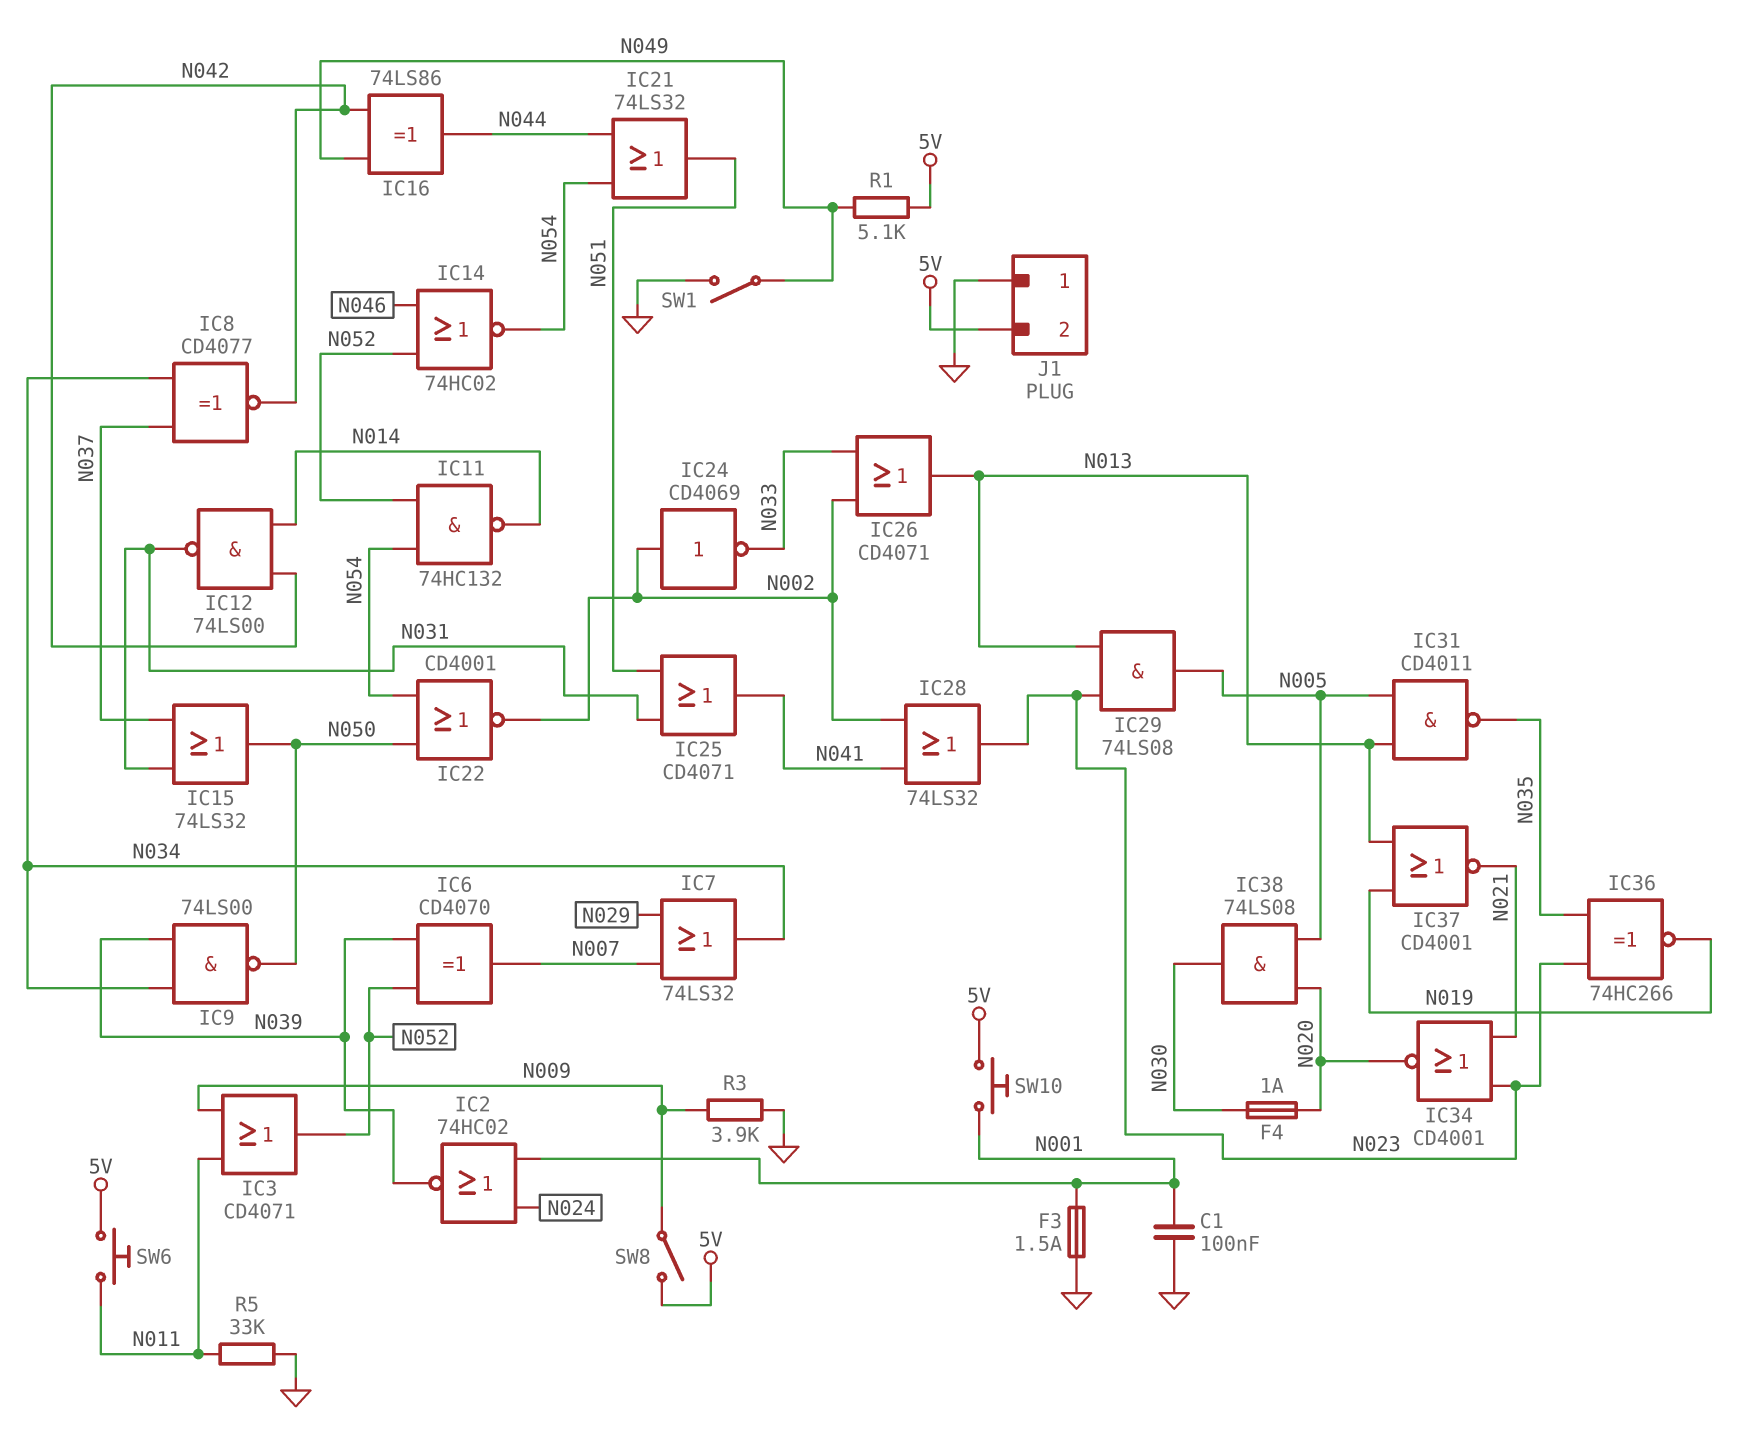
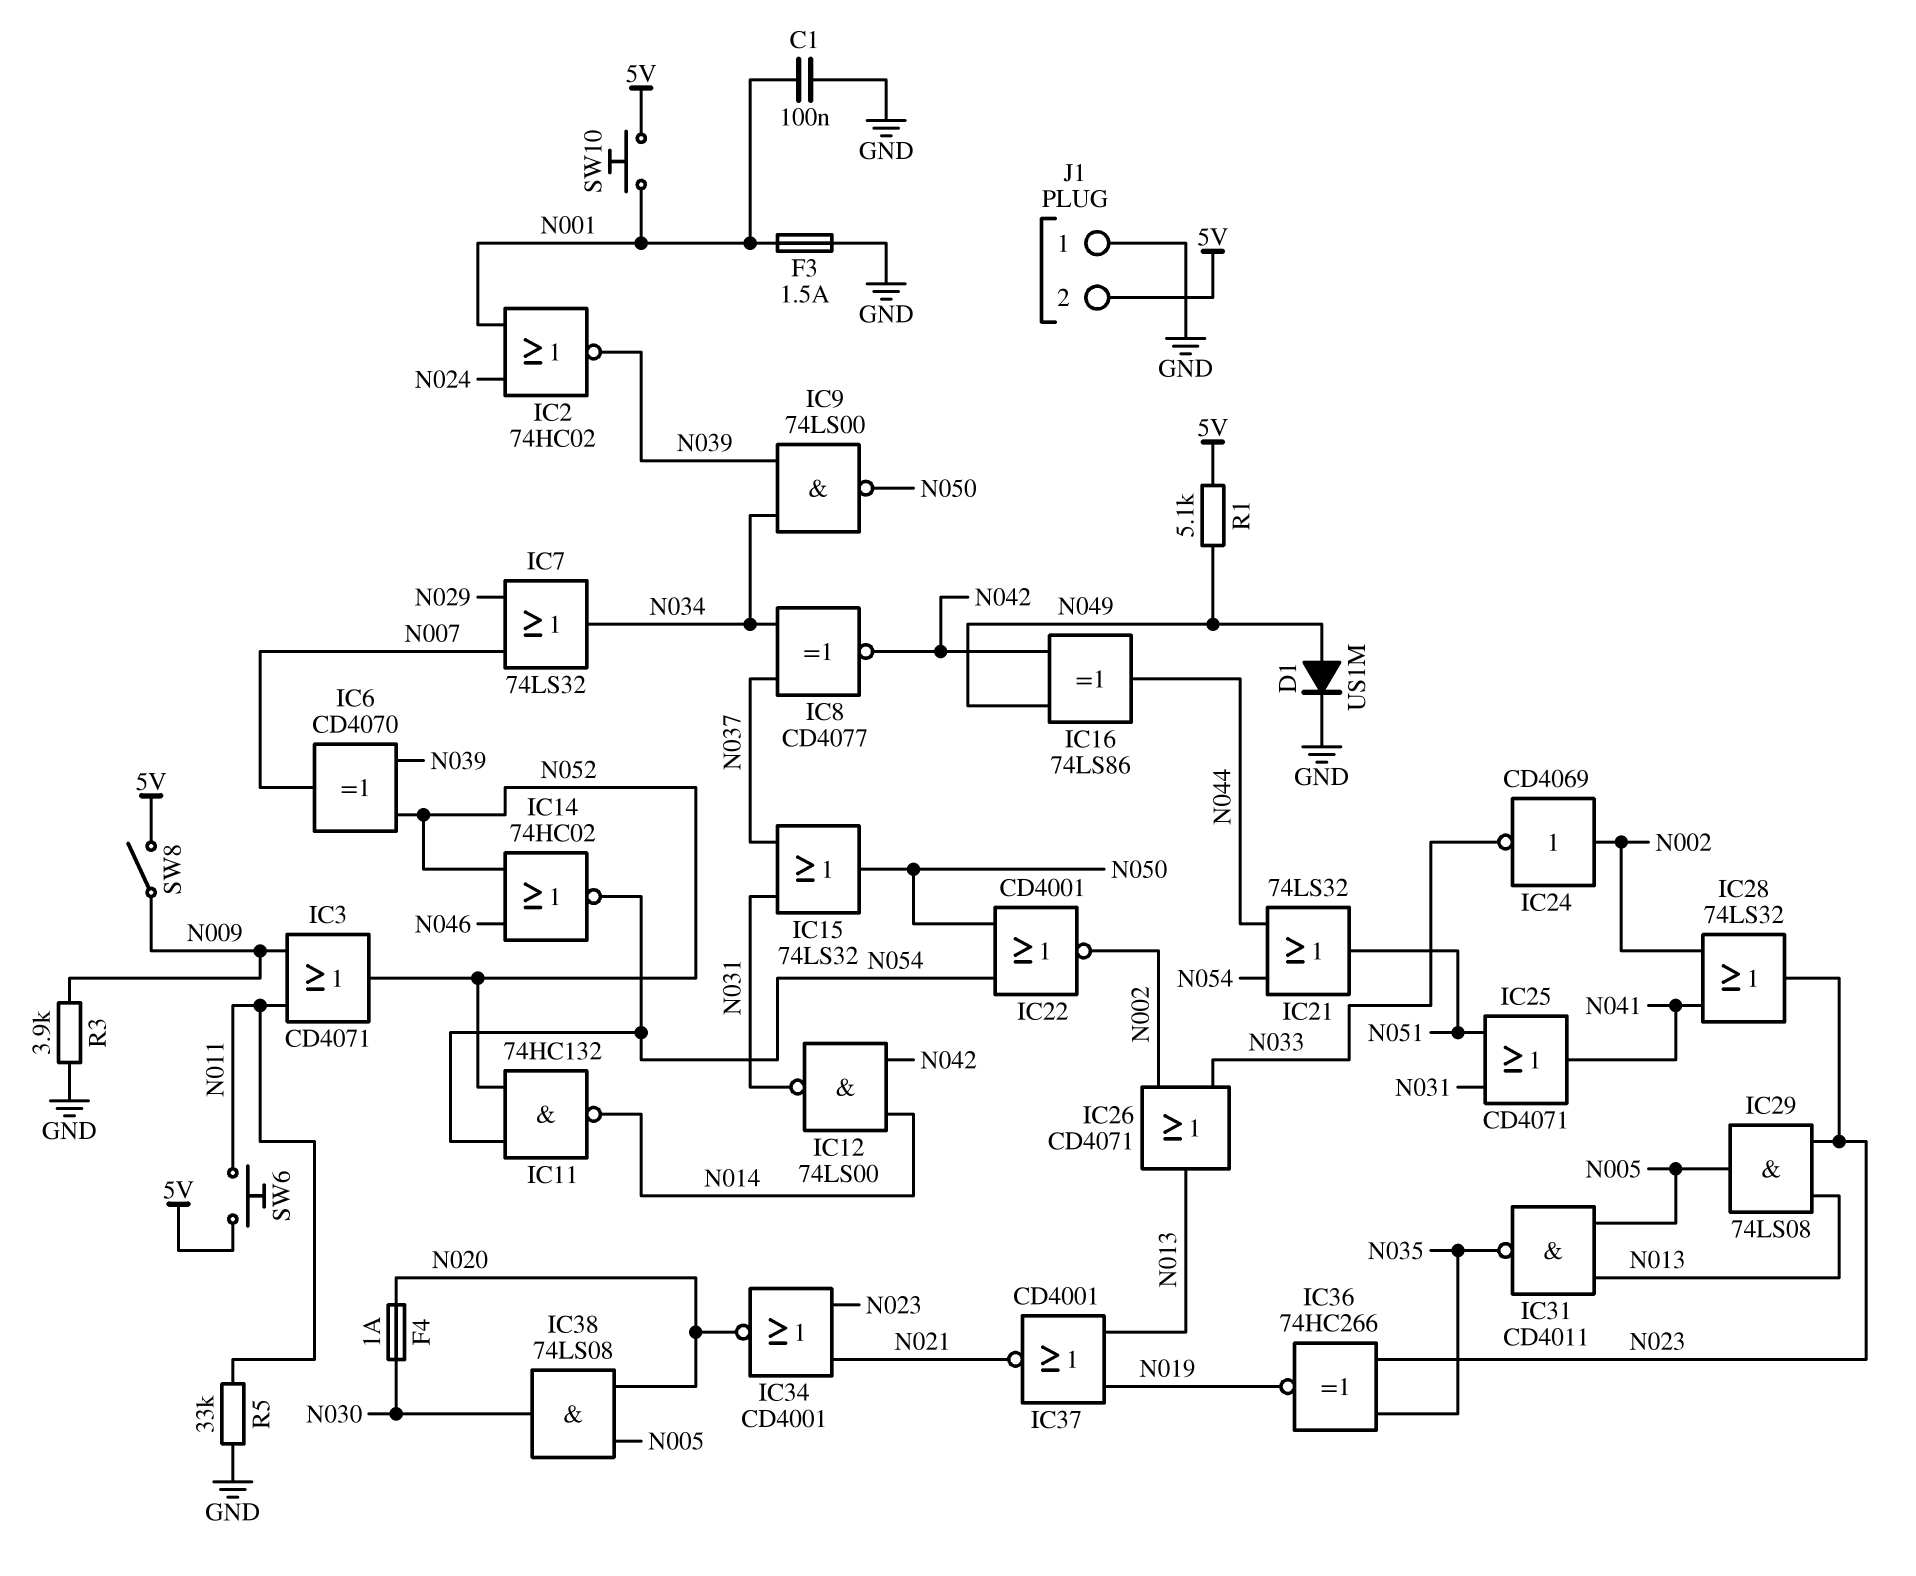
D1: none -> diode US1M (A N049, K GND)
SW1: switch (GND, N049) -> none

